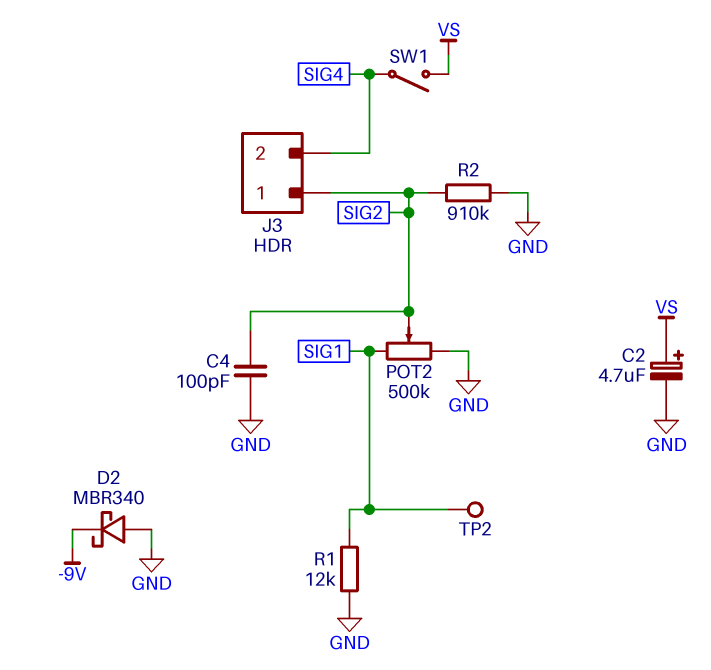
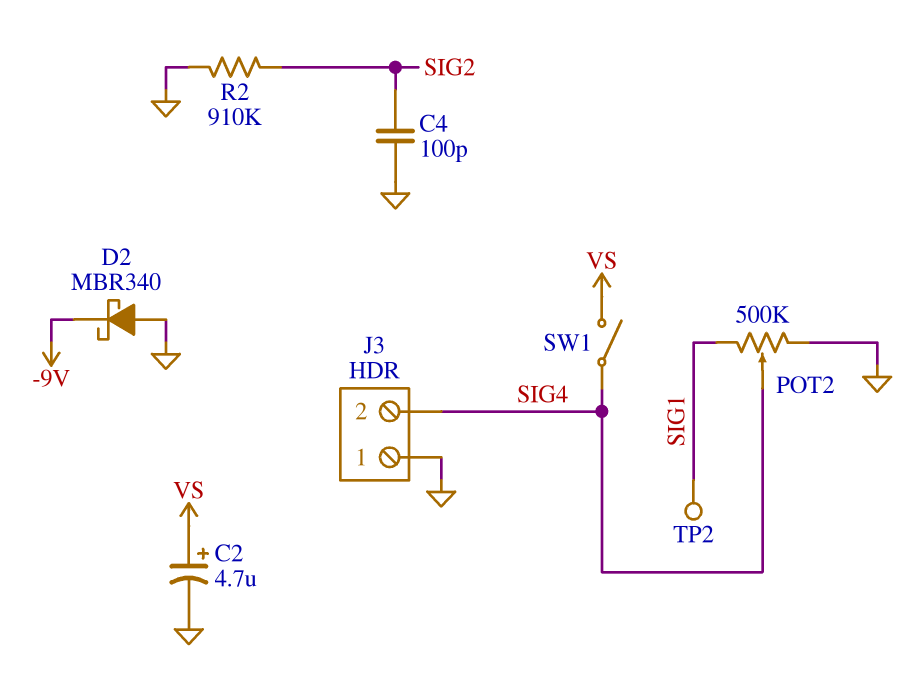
J3 pin 1: SIG2 -> GND
POT2: 500k (GND, SIG1, wiper SIG2) -> 500k (GND, SIG1, wiper SIG4)
R1: 12k (GND, SIG1) -> none

